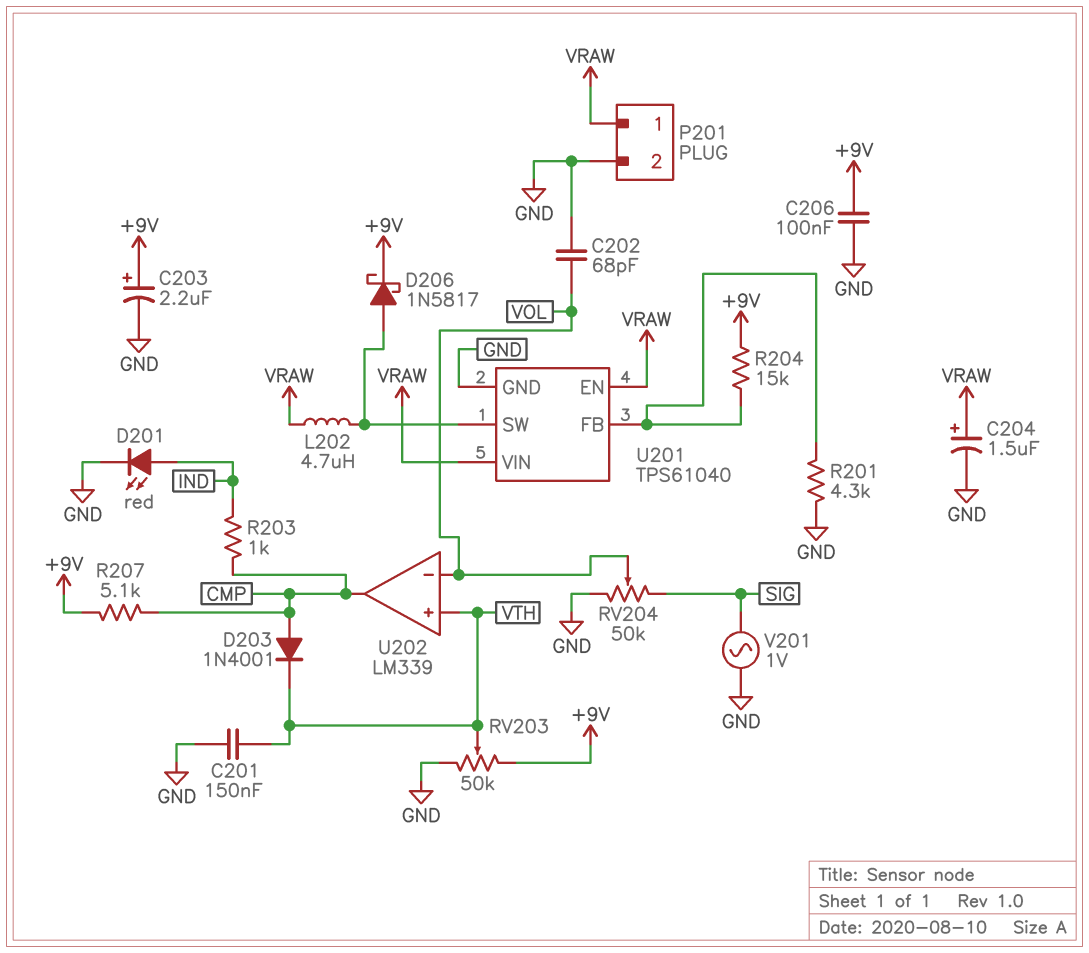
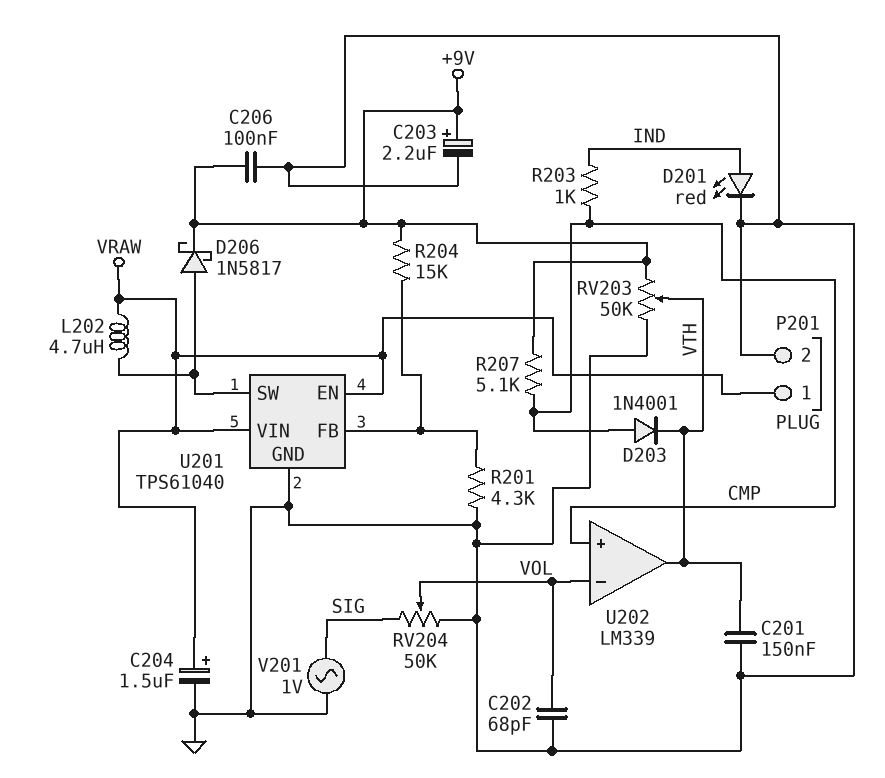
U202 pin in+: VTH -> CMP
U202 pin out: CMP -> VTH

